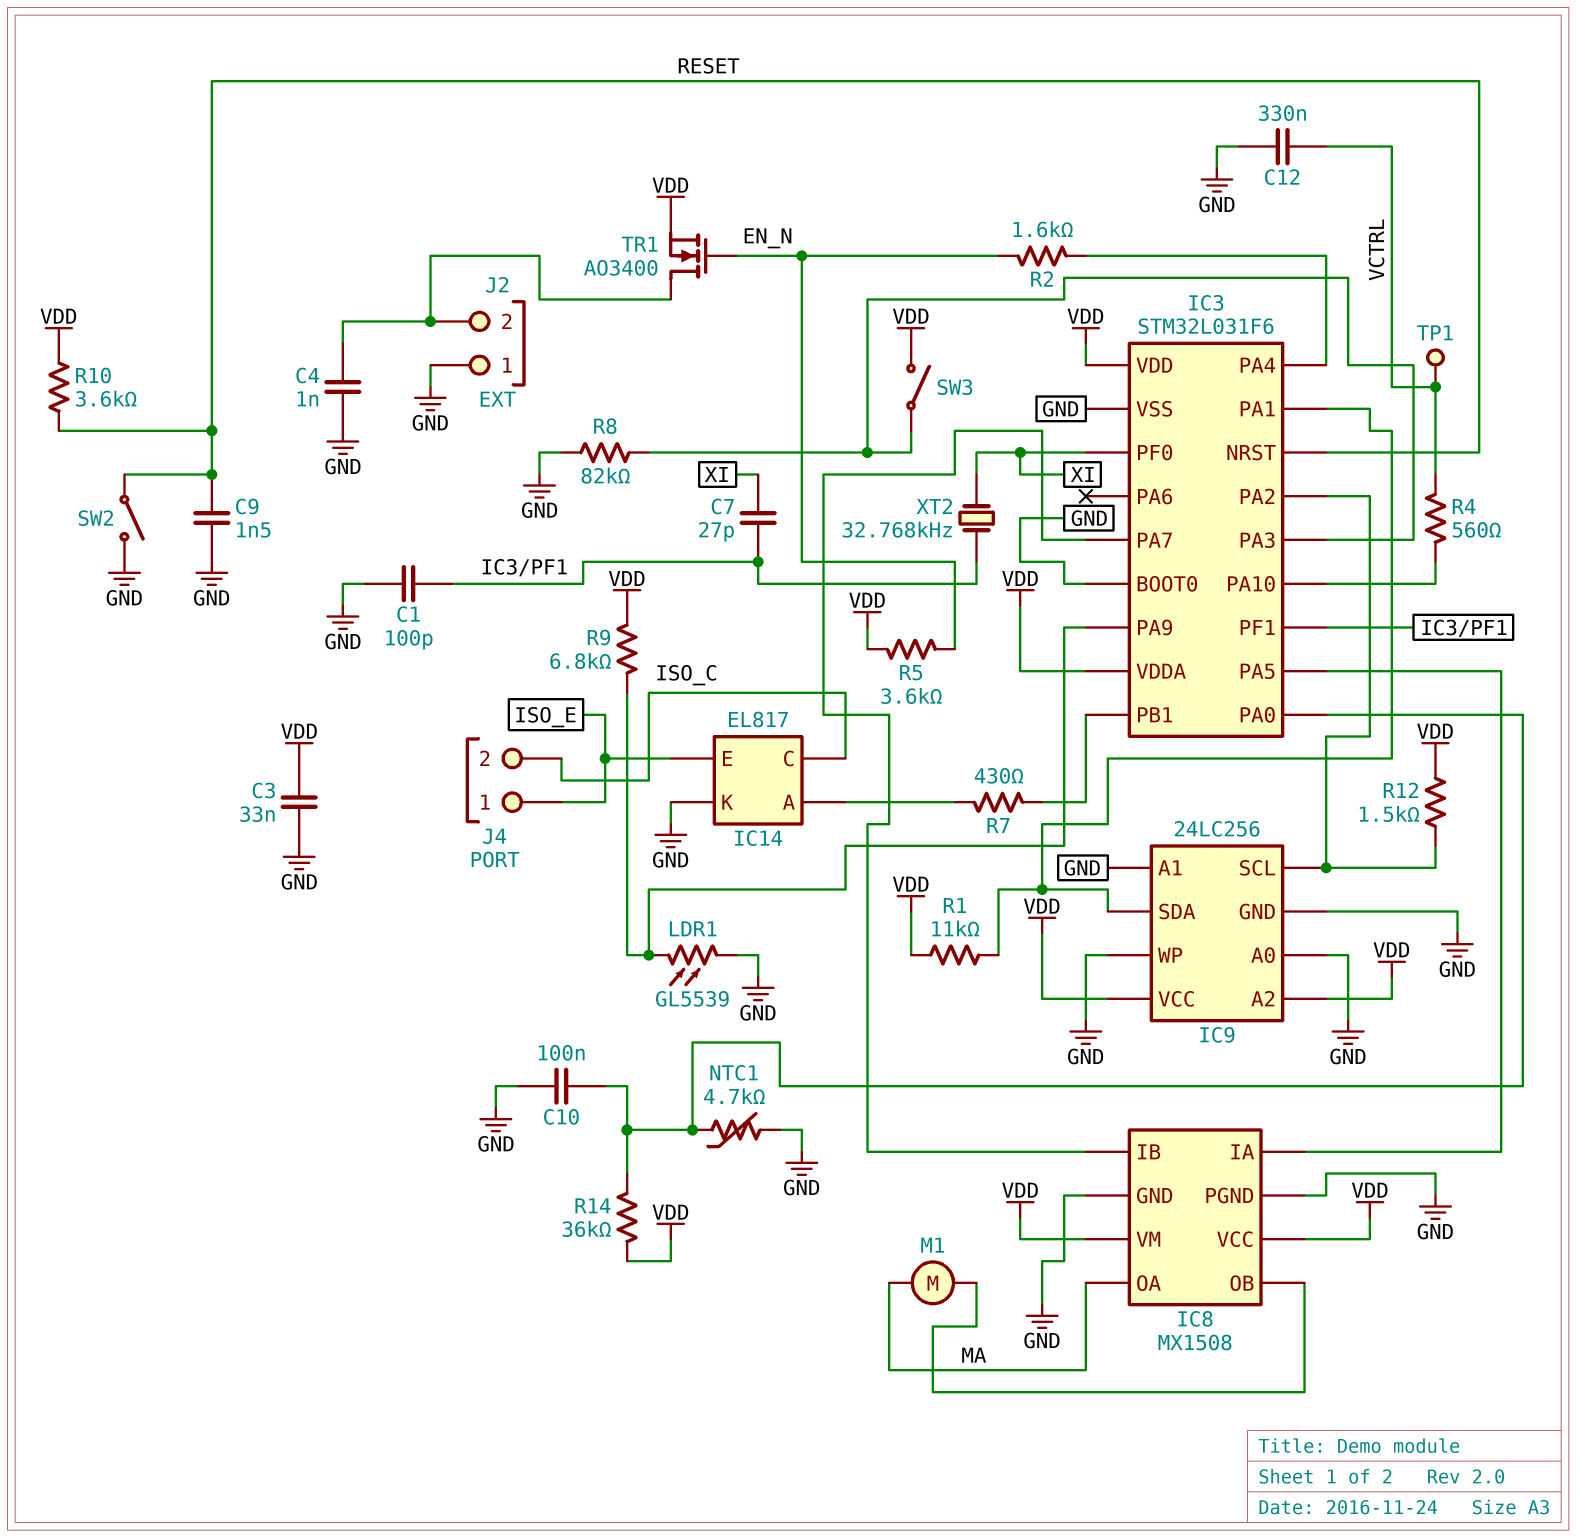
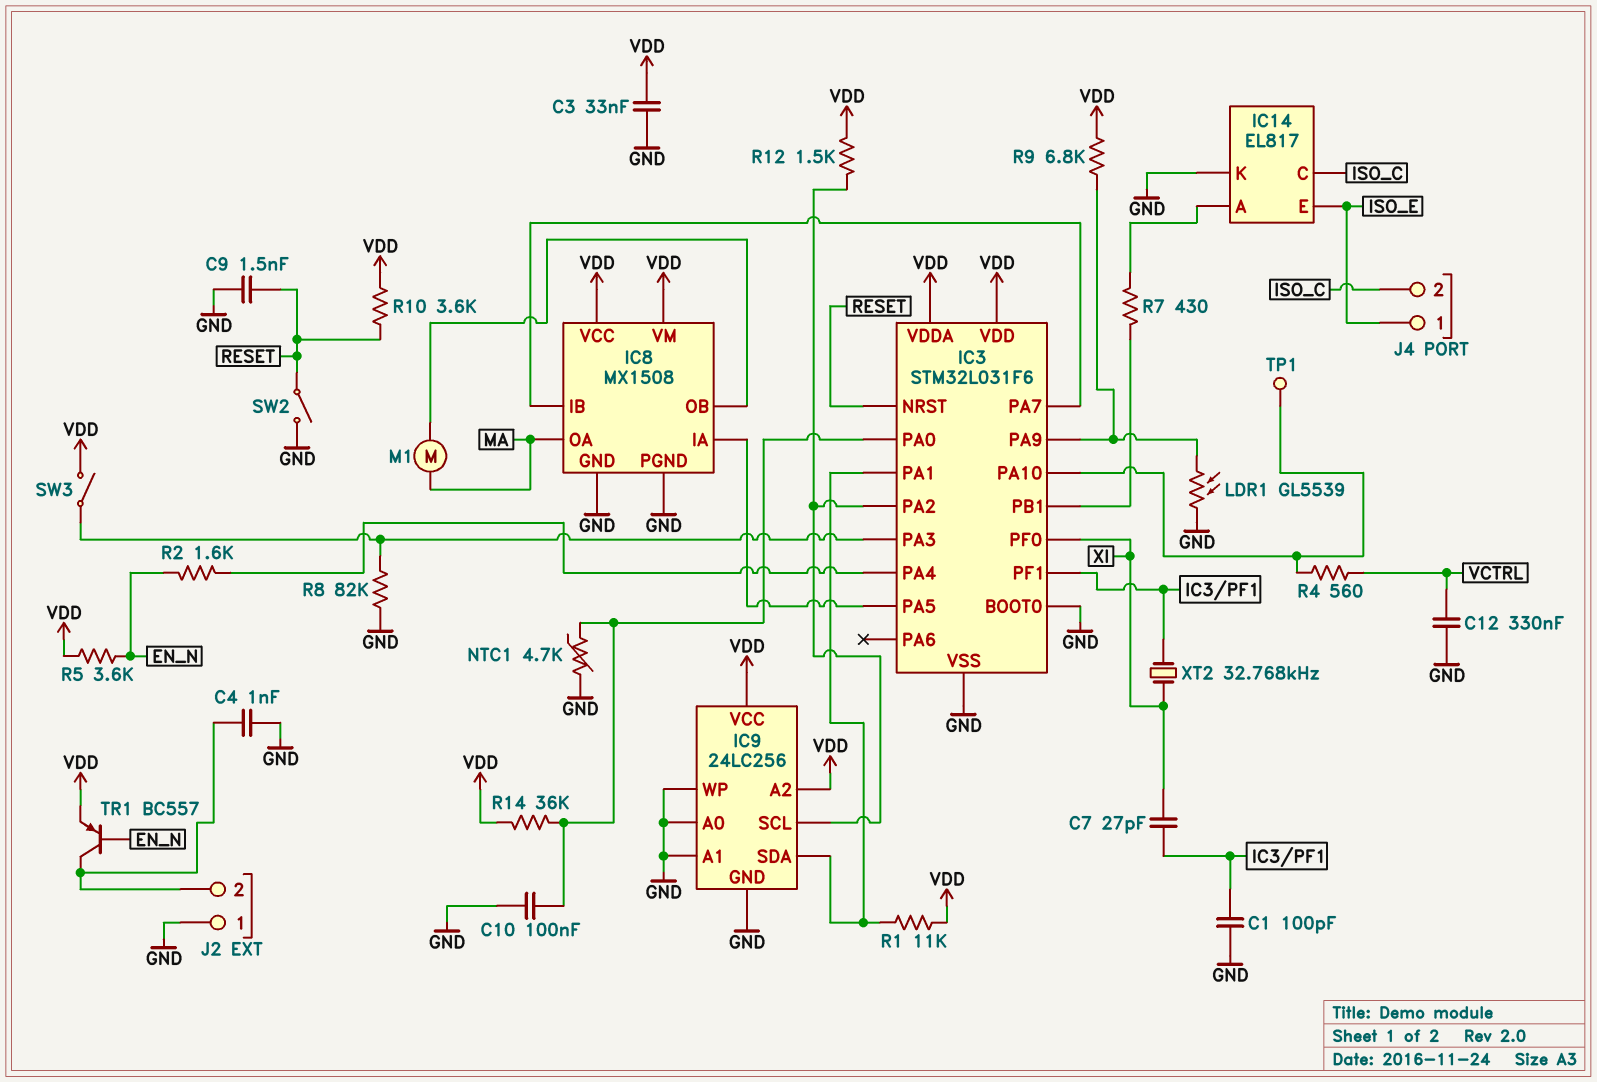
TP1: test point (VCTRL) -> test point (IC3/PA10)
TR1: NMOS AO3400 (G EN_N, D J2/2, S VDD) -> PNP BC557 (B EN_N, C J2/2, E VDD)

